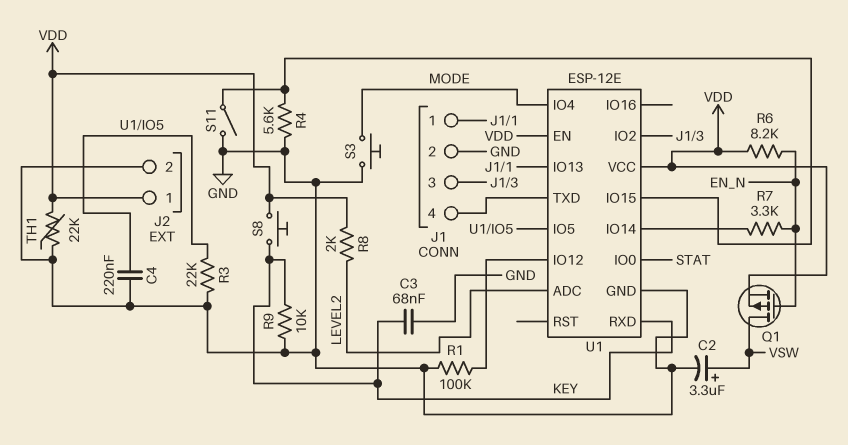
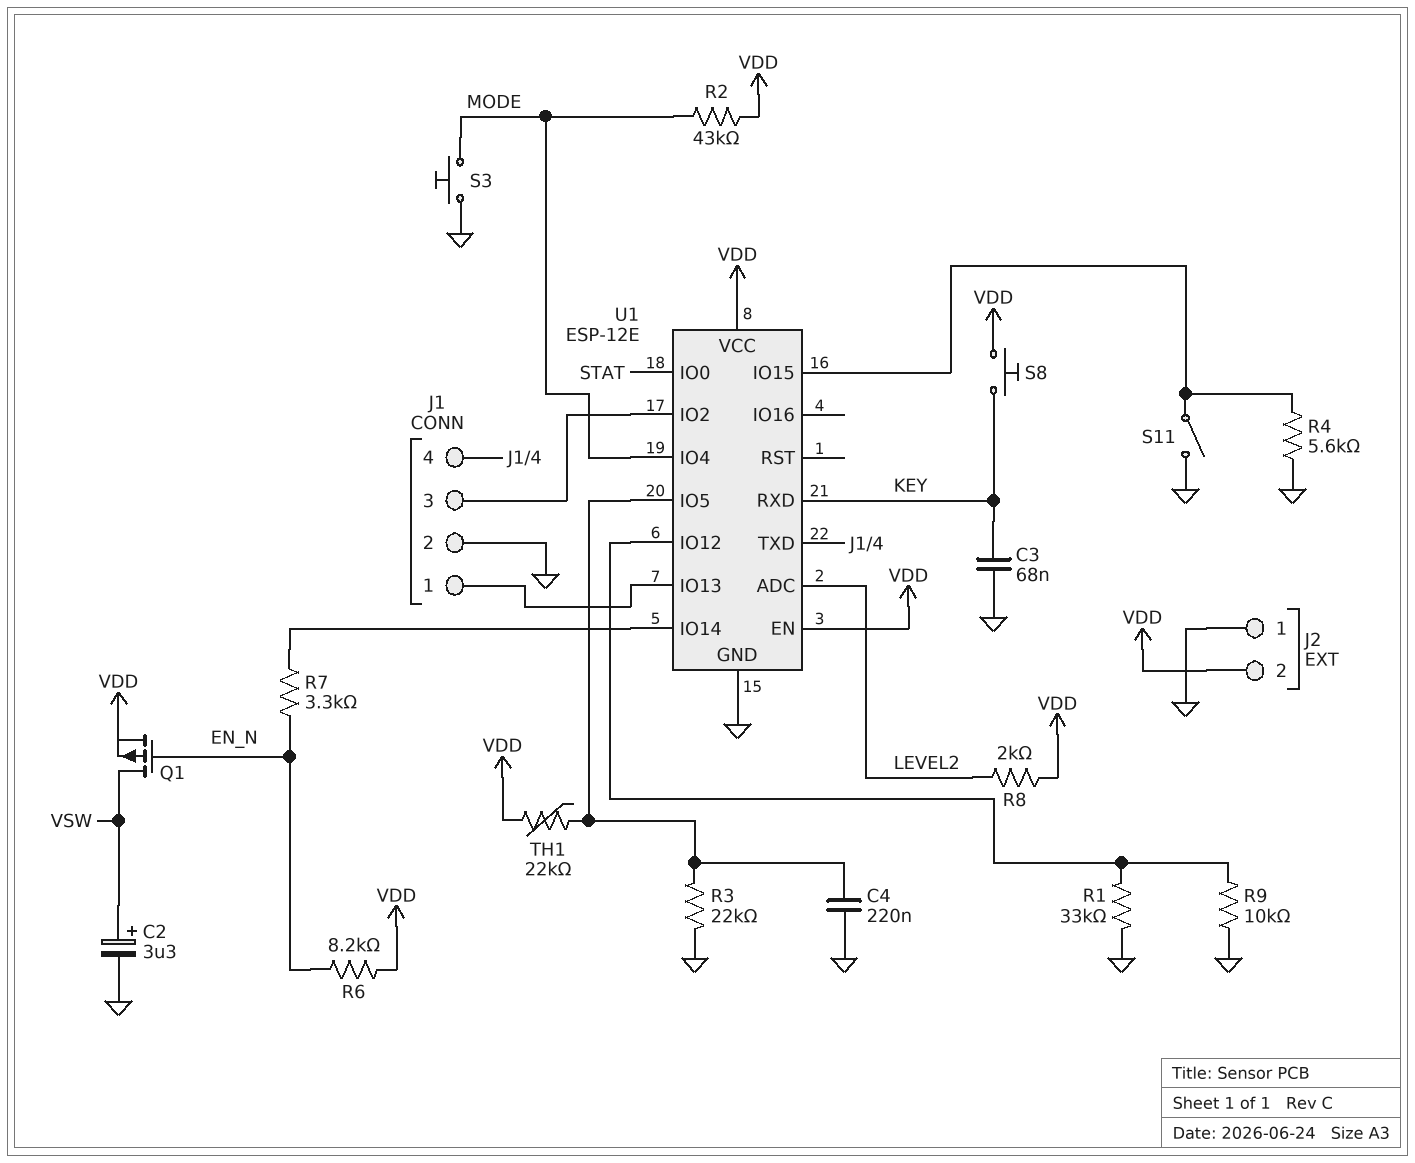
J2 pin 1: VDD -> GND
J2 pin 2: GND -> VDD
R1: 100k (GND, U1/IO12) -> 33k (GND, U1/IO12)
R2: none -> 43k (MODE, VDD)
R9: 10k (GND, KEY) -> 10k (GND, U1/IO12)
TH1: 22k (GND, VDD) -> 22k (U1/IO5, VDD)

